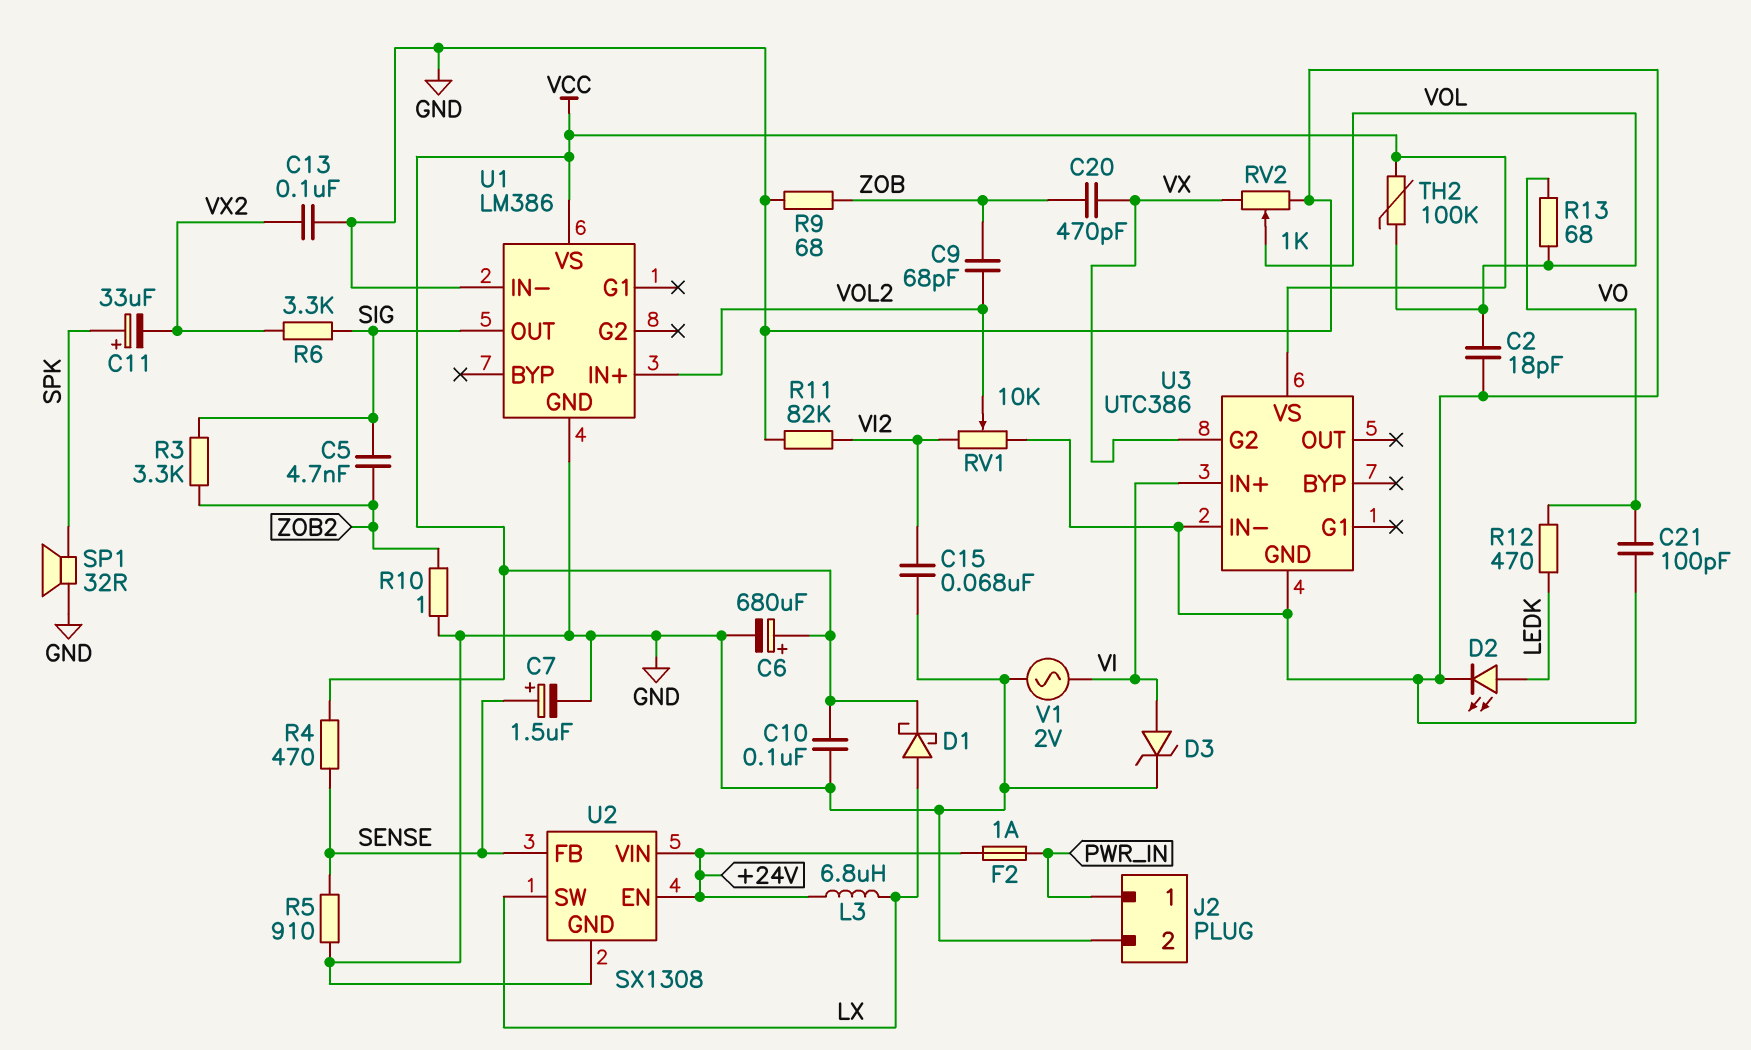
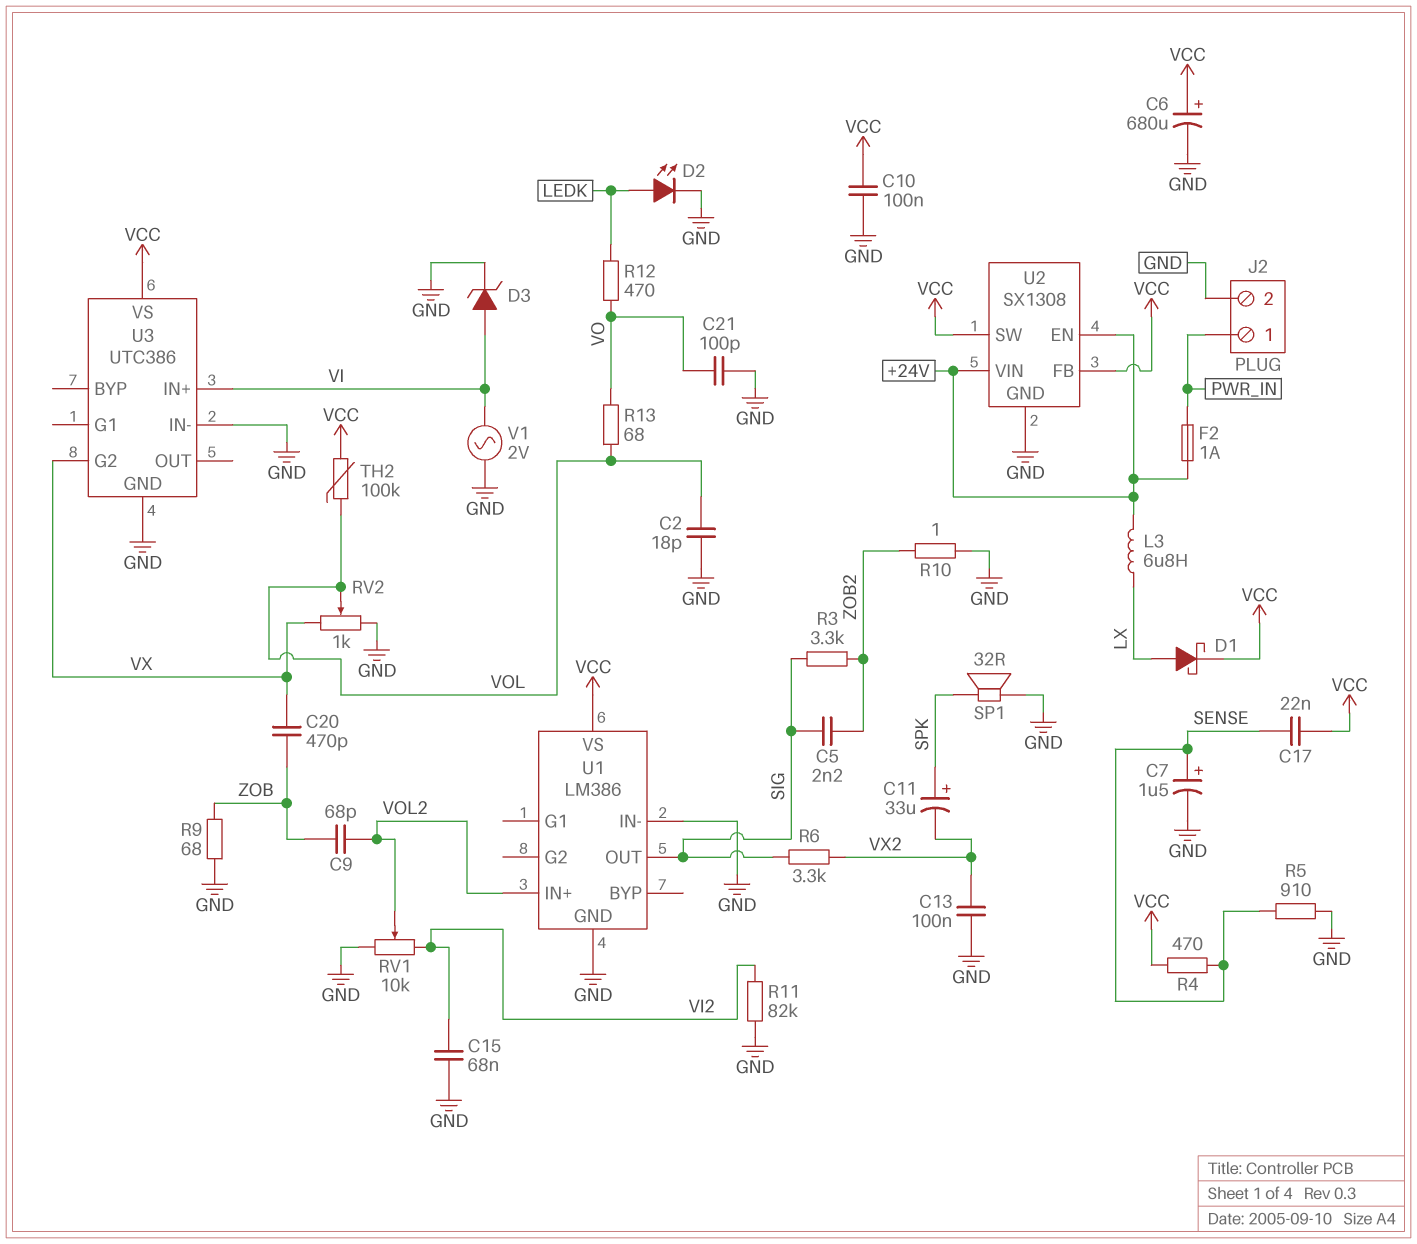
C5: 4.7nF (SIG, ZOB2) -> 2.2nF (SIG, ZOB2)
C17: none -> 22nF (SENSE, VCC)
U2 pin FB: SENSE -> VCC
U2 pin SW: LX -> VCC

